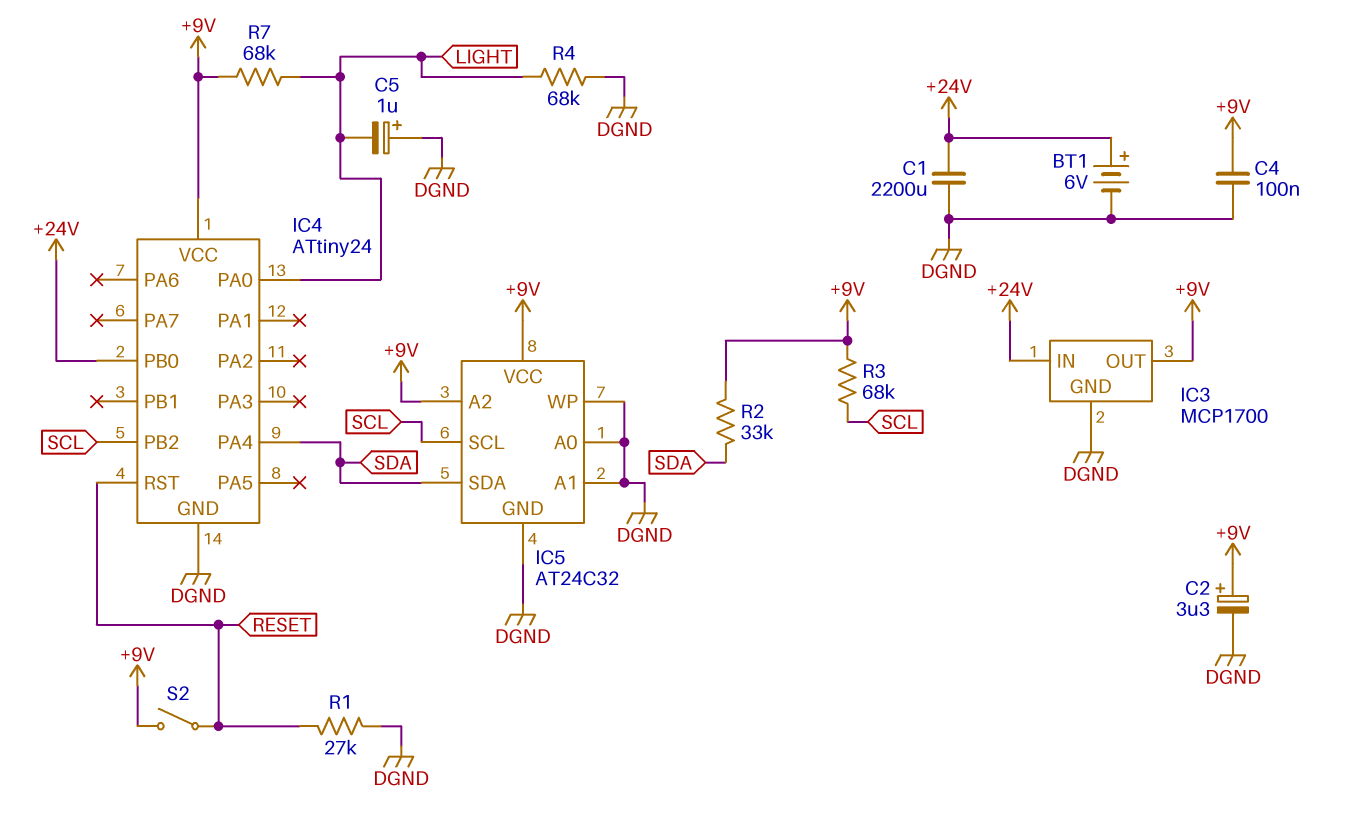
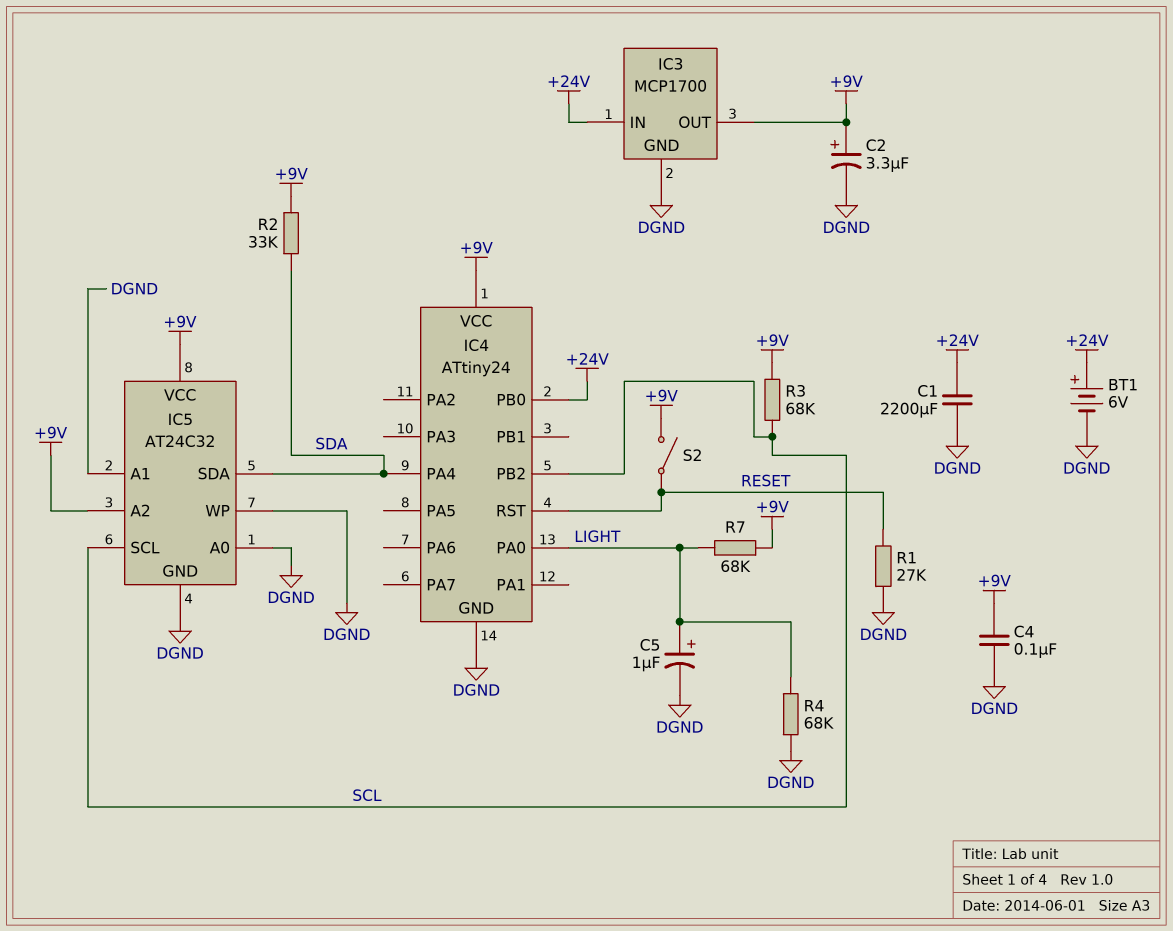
C5: 1uF (plus DGND, minus LIGHT) -> 1uF (plus LIGHT, minus DGND)

